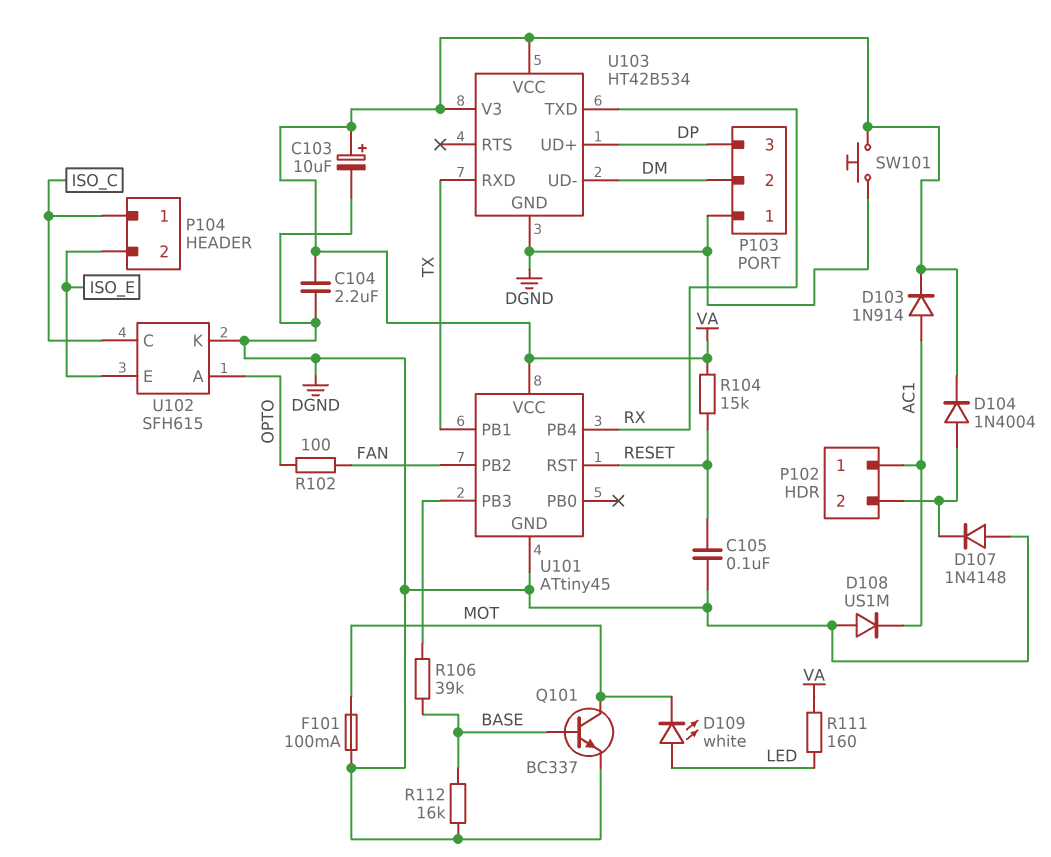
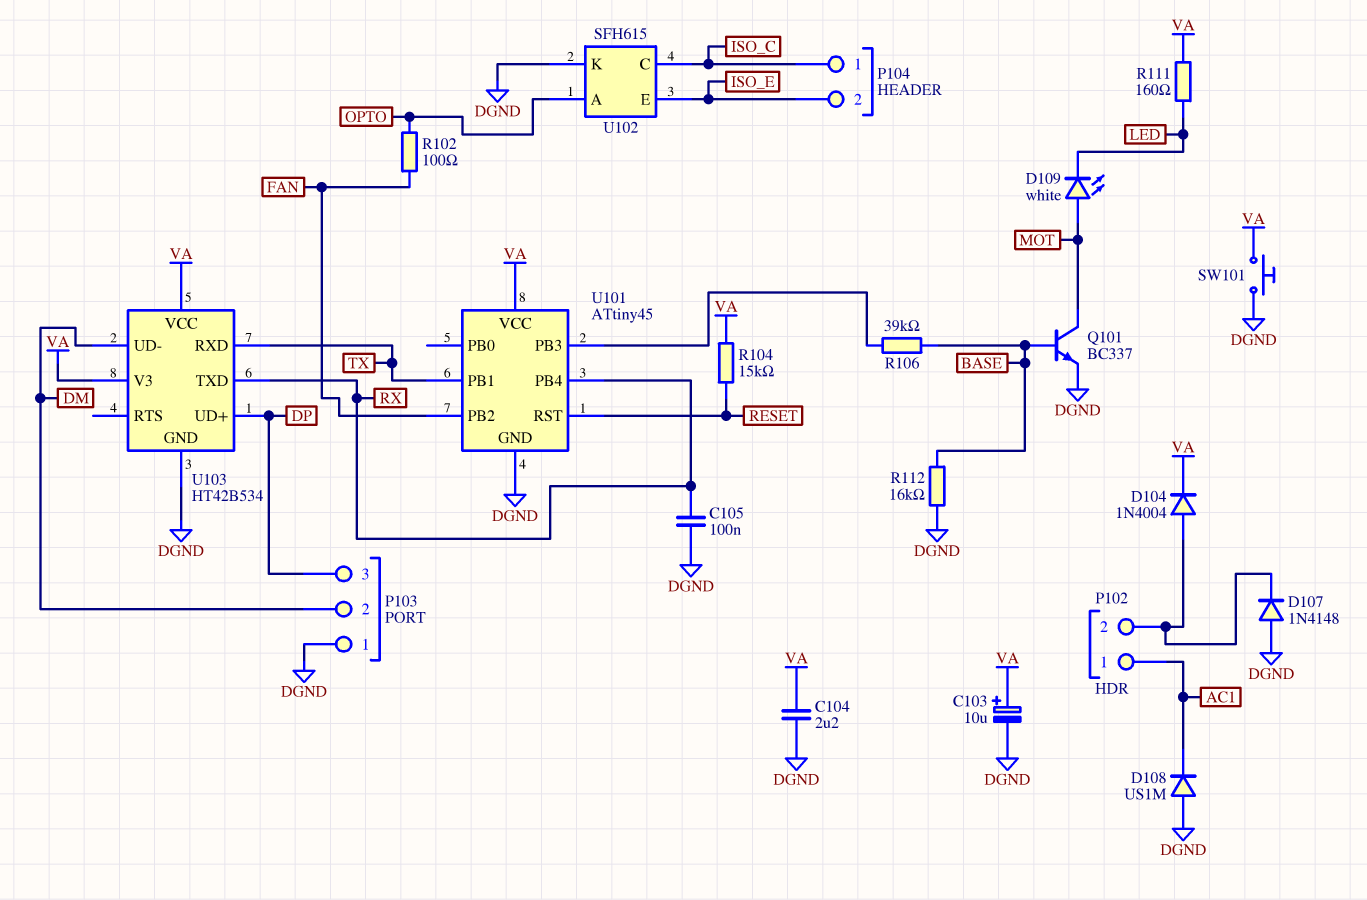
C105: 100nF (DGND, RESET) -> 100nF (DGND, RX)
D103: diode 1N914 (A AC1, K VA) -> none
D109: LED white (A LED, K MOT) -> LED white (A MOT, K LED)
F101: 100mA (DGND, MOT) -> none

